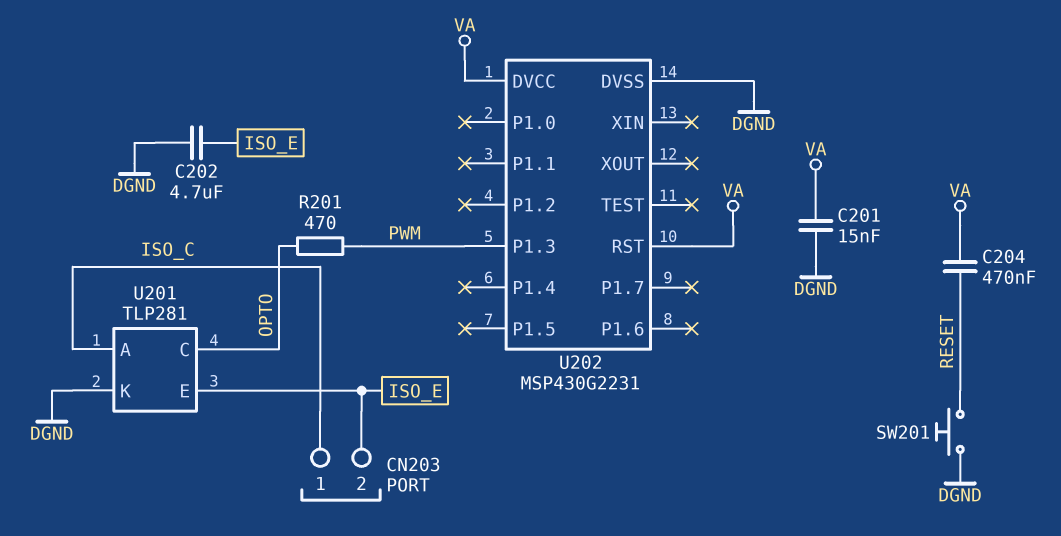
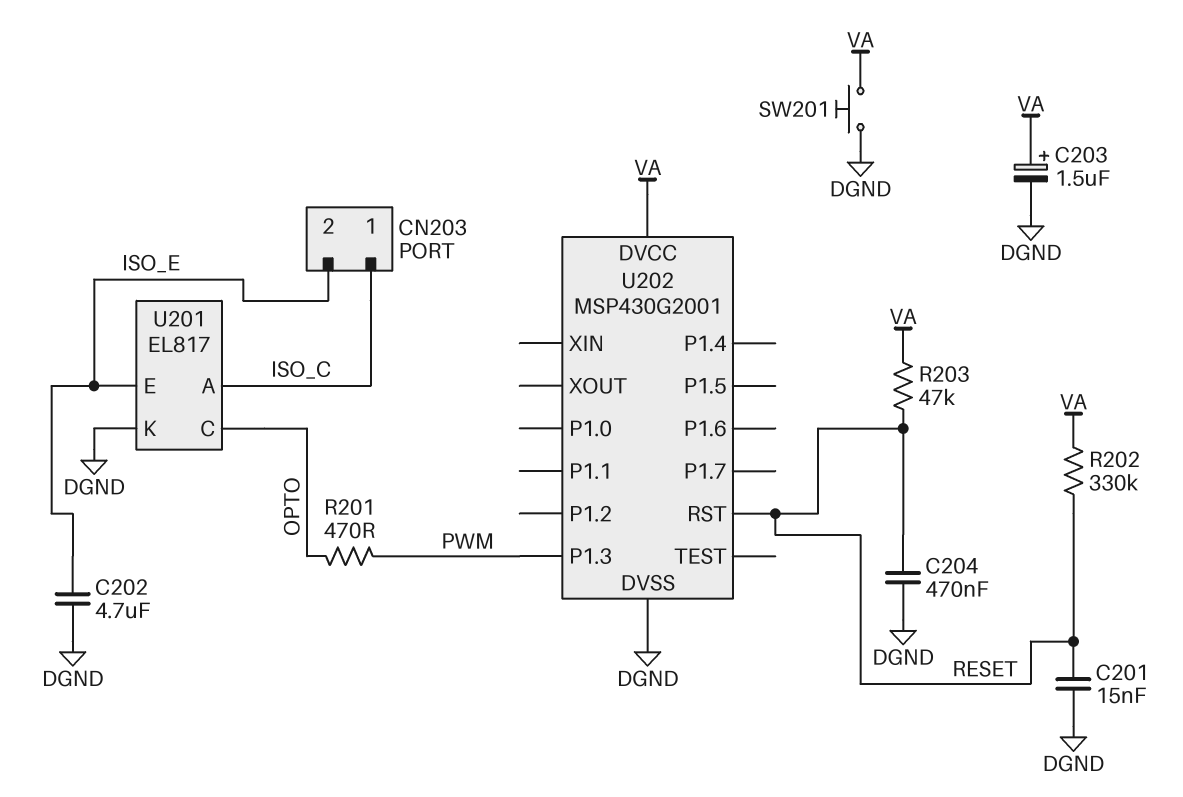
C201: 15nF (DGND, VA) -> 15nF (DGND, RESET)
C203: none -> 1.5uF (plus VA, minus DGND)
C204: 470nF (RESET, VA) -> 470nF (DGND, RESET)
R202: none -> 330k (RESET, VA)
R203: none -> 47k (RESET, VA)
SW201: button (DGND, RESET) -> button (DGND, VA)
U201: TLP281 -> EL817
U202: MSP430G2231 -> MSP430G2001
U202 pin RST: VA -> RESET

